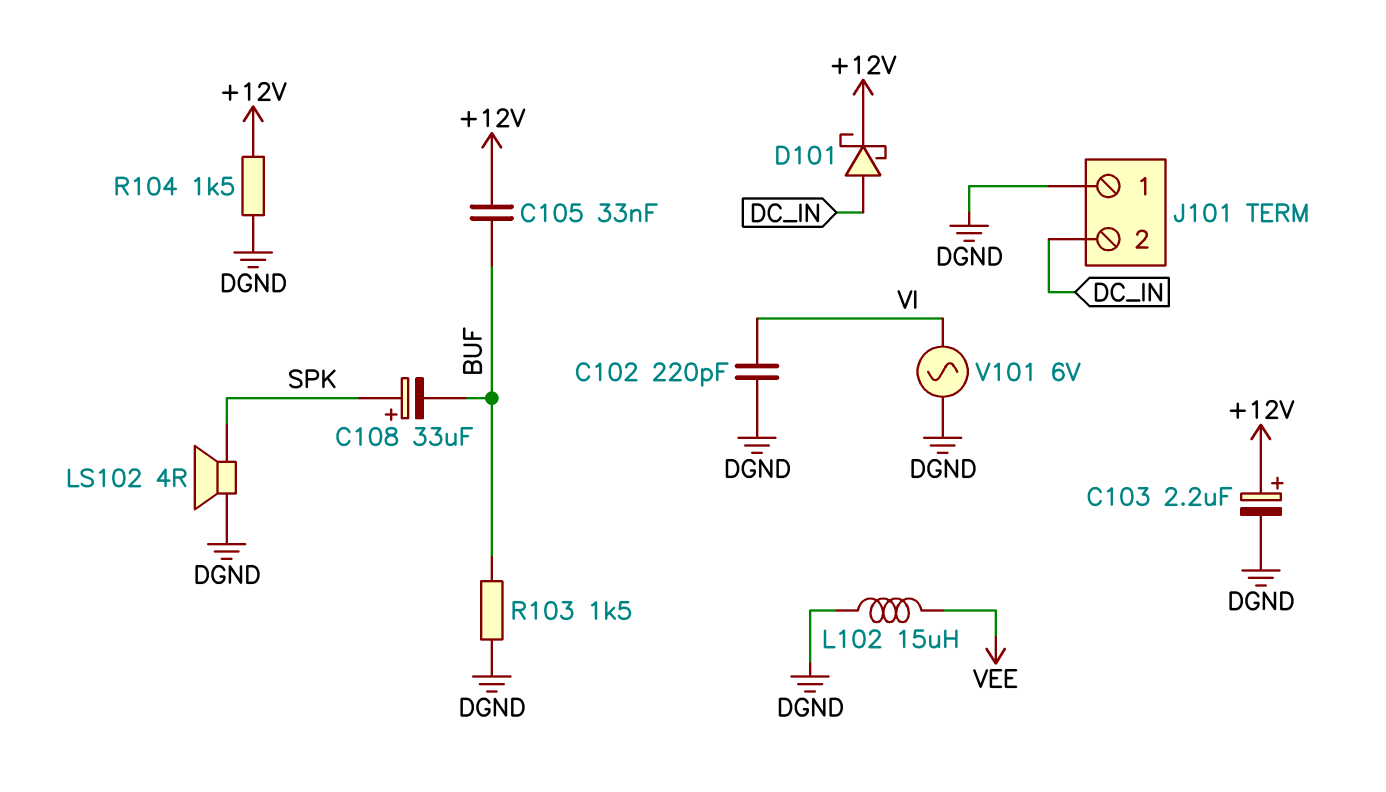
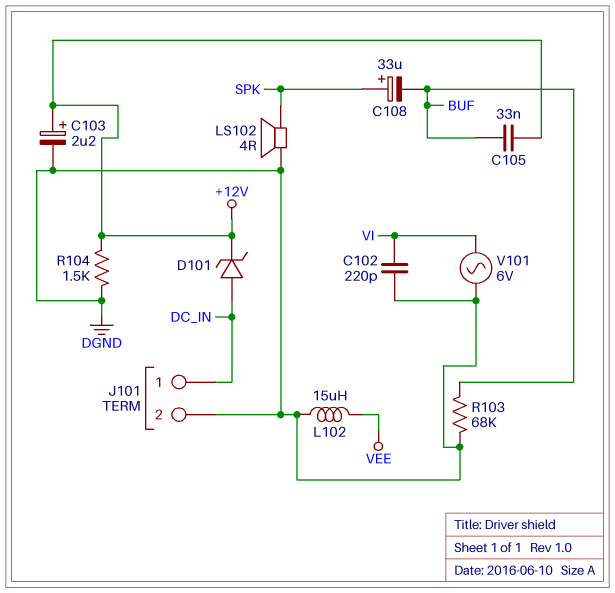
D101: schottky (A DC_IN, K +12V) -> zener (A DC_IN, K +12V)
J101 pin 1: DGND -> DC_IN
J101 pin 2: DC_IN -> DGND
R103: 1.5k (BUF, DGND) -> 68k (BUF, DGND)

